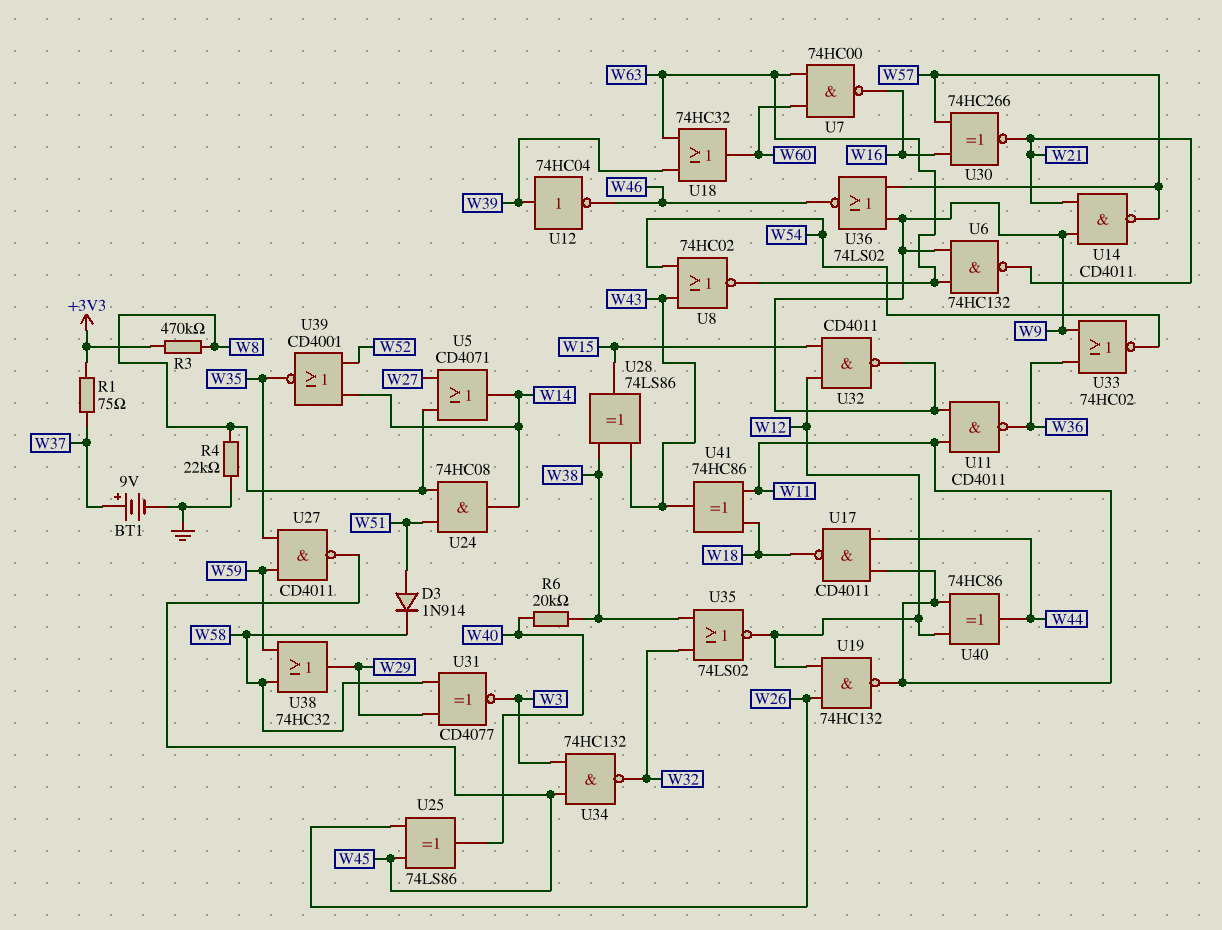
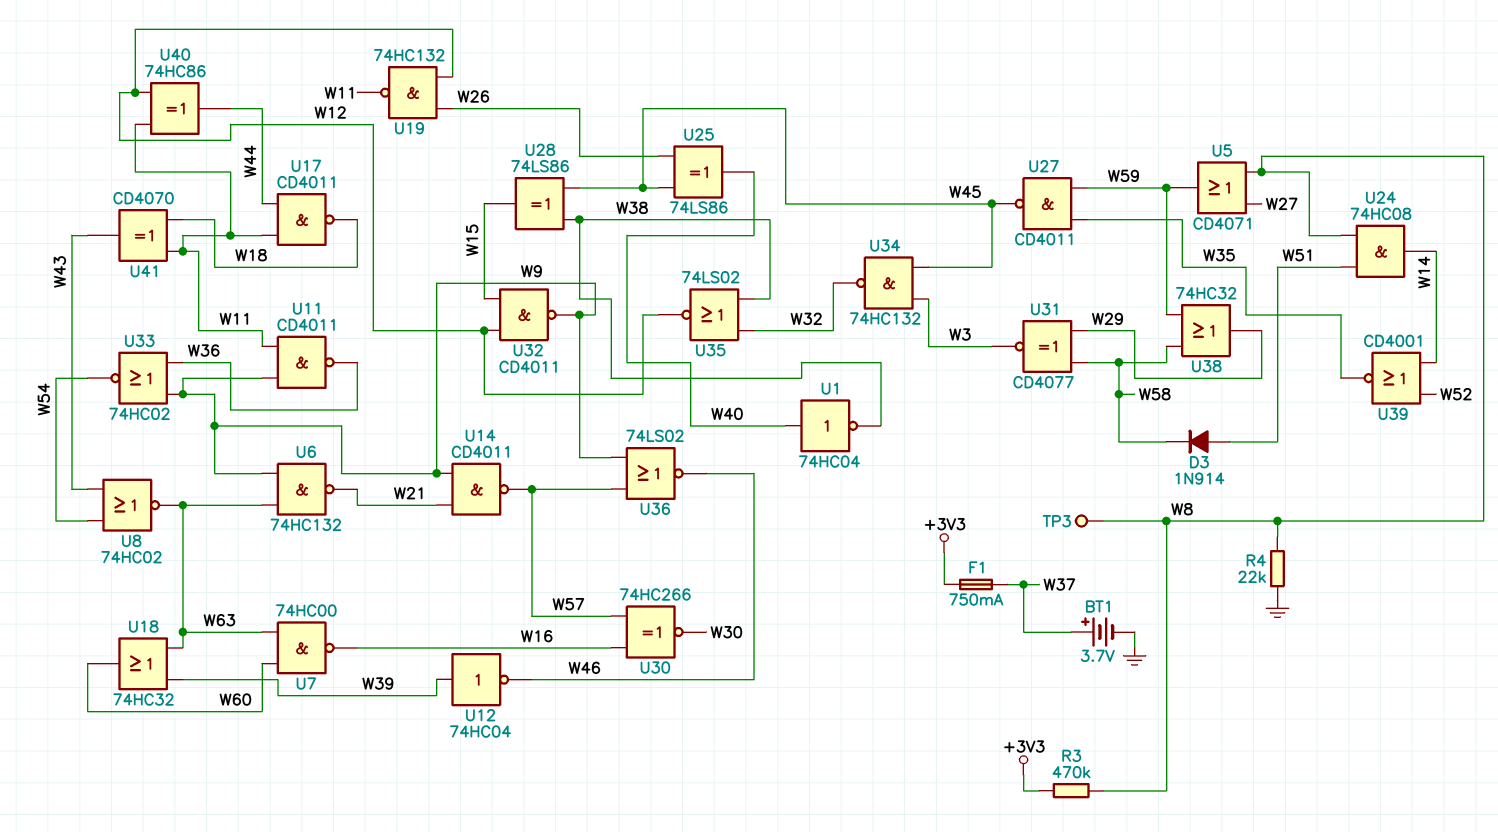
BT1: 9V (plus W37, minus GND) -> 3.7V (plus W37, minus GND)
F1: none -> 750mA (+3V3, W37)
R1: 75 (+3V3, W37) -> none
R6: 20k (W38, W40) -> none
TP3: none -> test point (W8)
U1: none -> NOT 74HC04 (in W40, out W38)
U5: OR CD4071 (in W8, in W27, out W14) -> OR CD4071 (in W8, in W27, out W59)
U28: XOR 74LS86 (in W38, in W43, out W15) -> XOR 74LS86 (in W38, in W45, out W15)
U30: XNOR 74HC266 (in W16, in W57, out W21) -> XNOR 74HC266 (in W16, in W57, out W30)
U41: XOR 74HC86 (in W11, in W18, out W43) -> XOR CD4070 (in W11, in W18, out W43)

